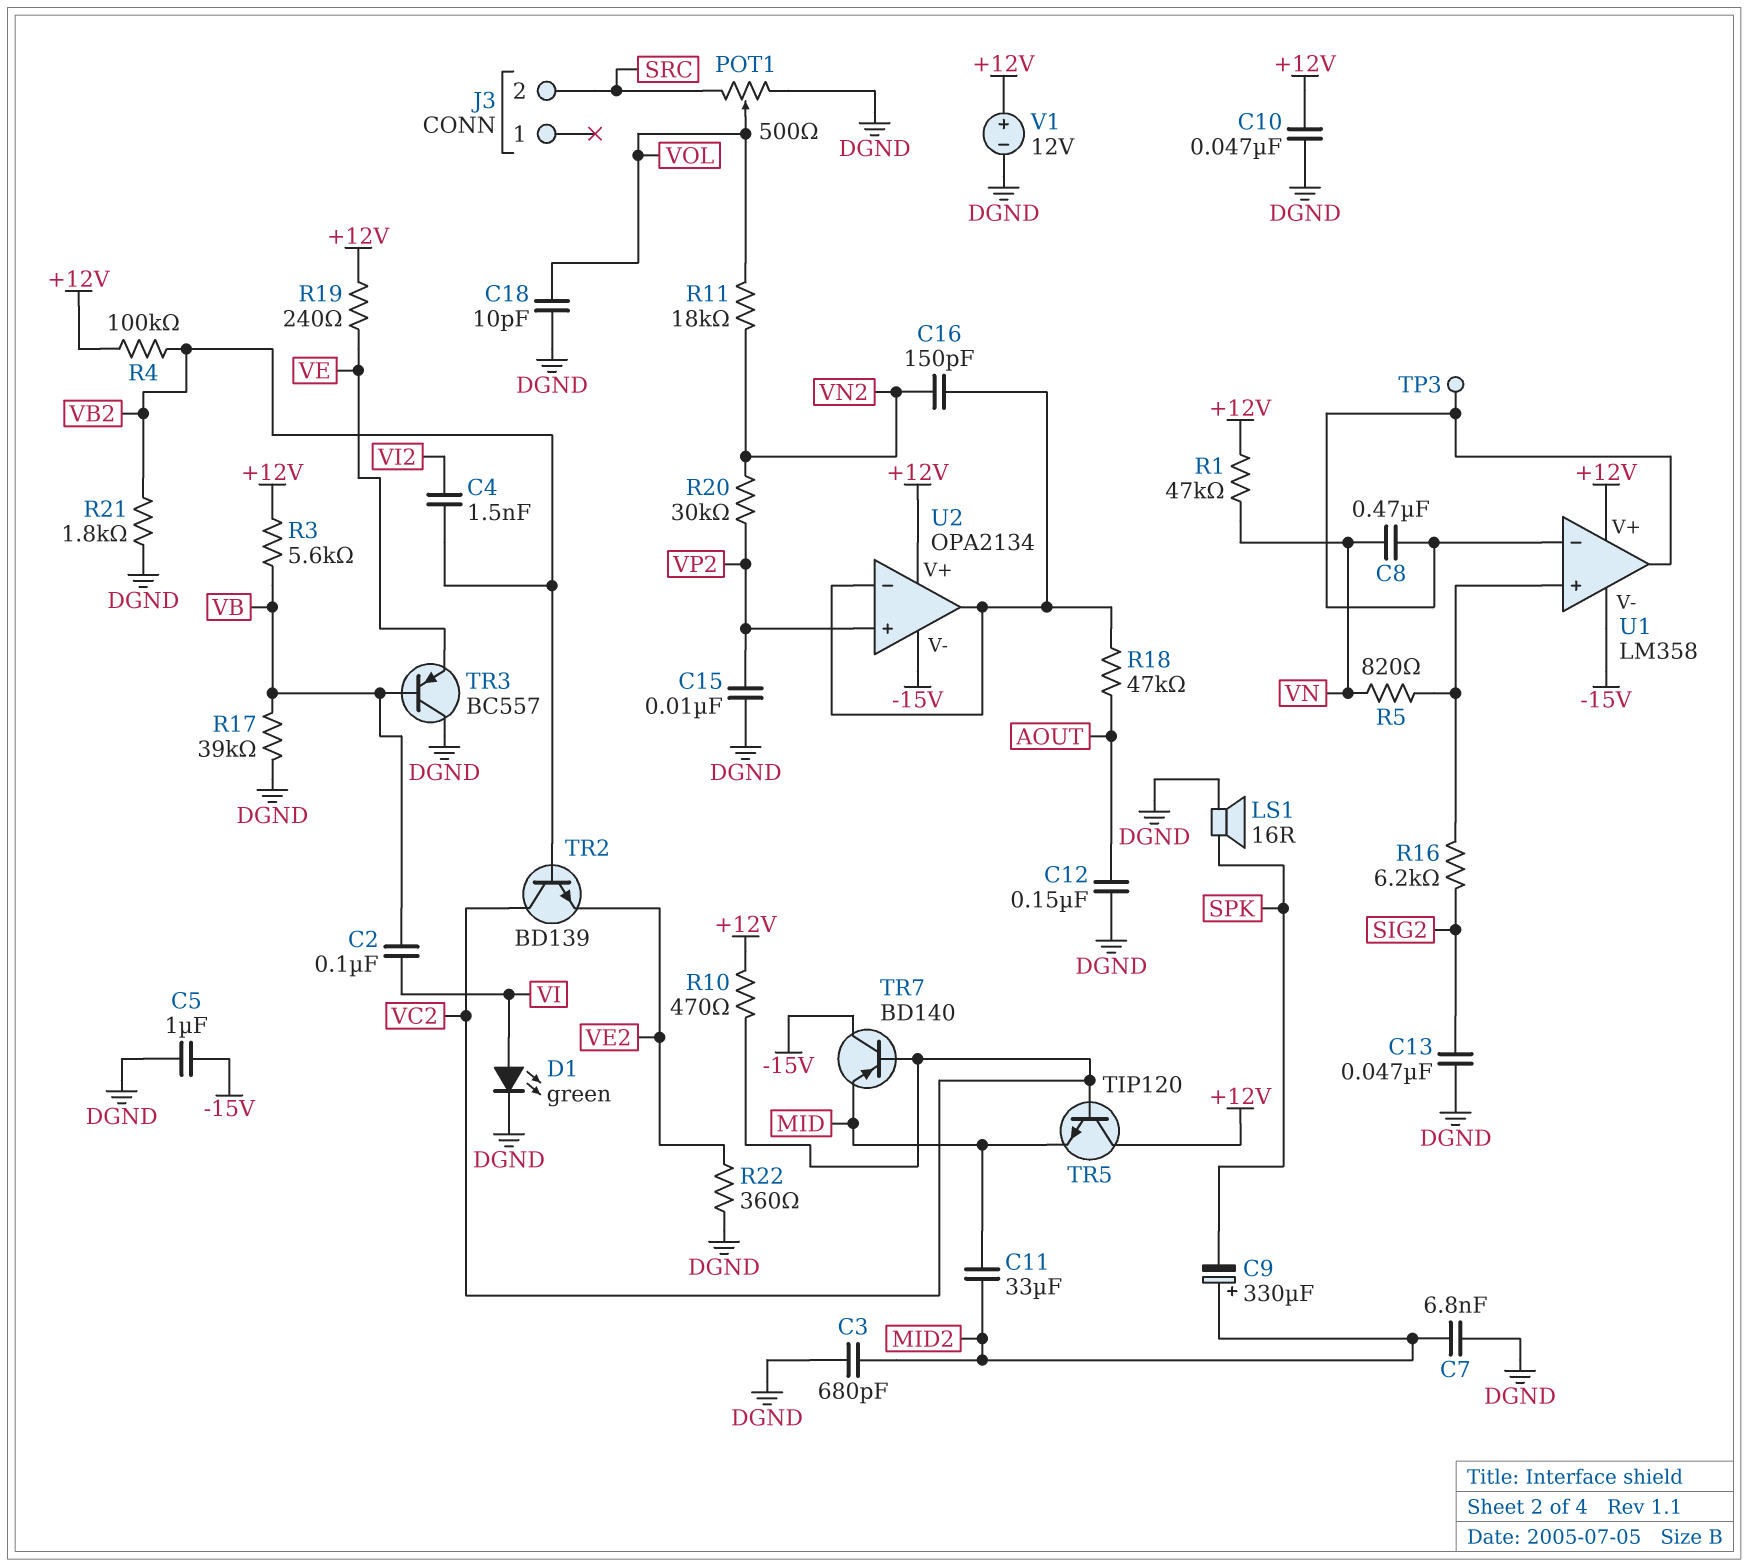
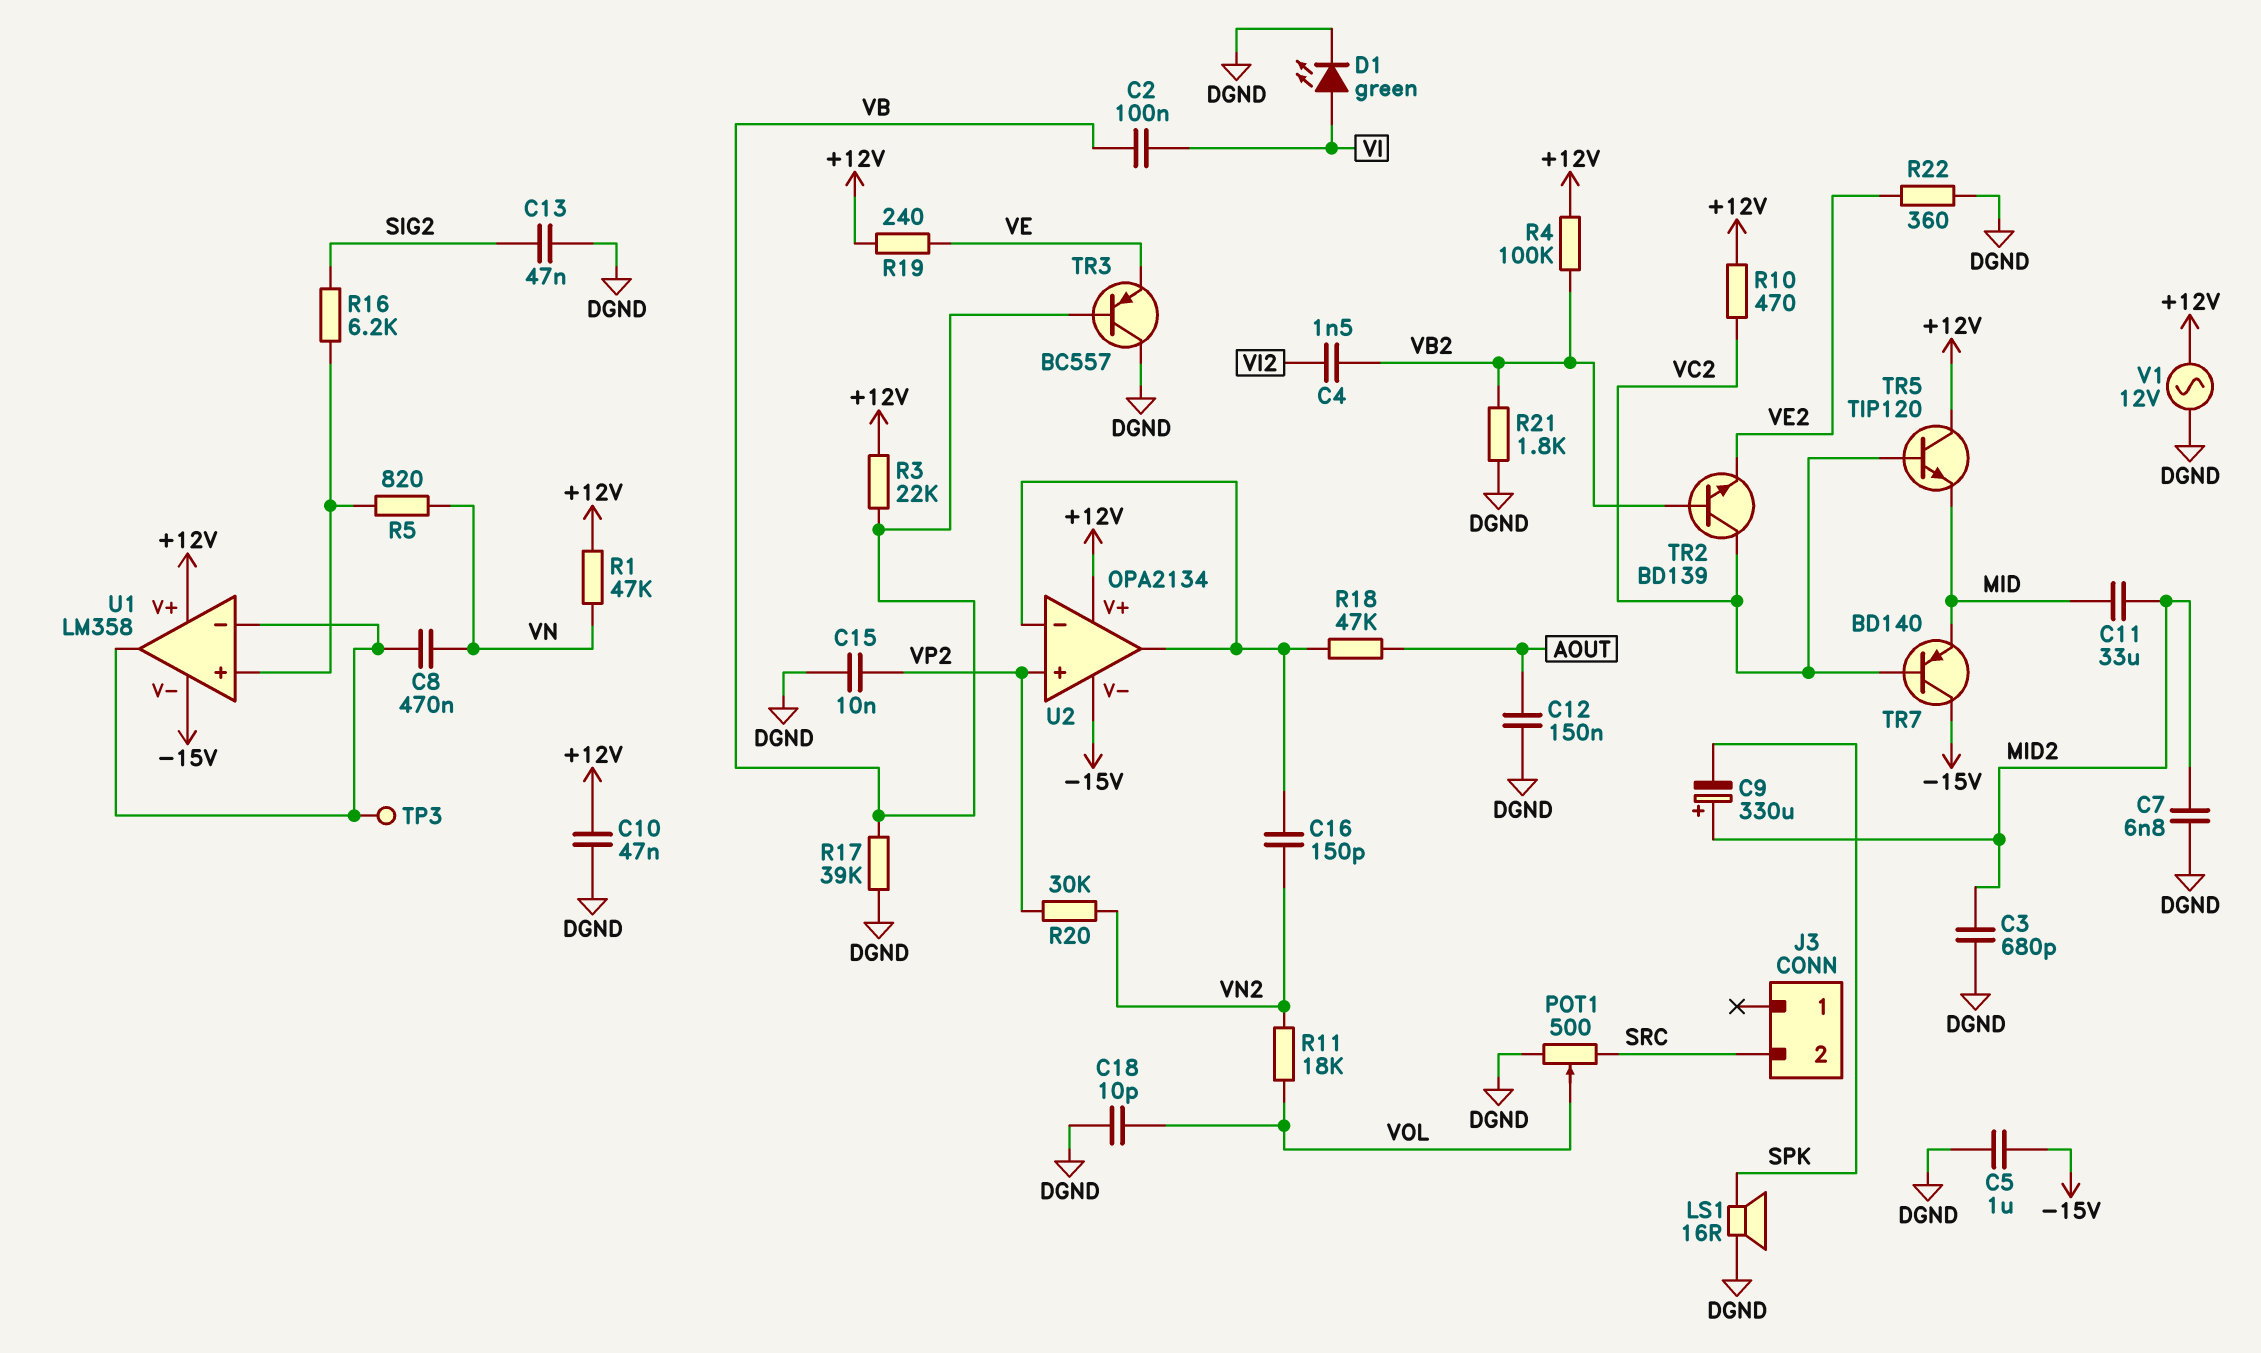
R3: 5.6k (+12V, VB) -> 22k (+12V, VB)
V1: 12V (plus +12V, minus DGND) -> AC 12V (+12V, DGND)

